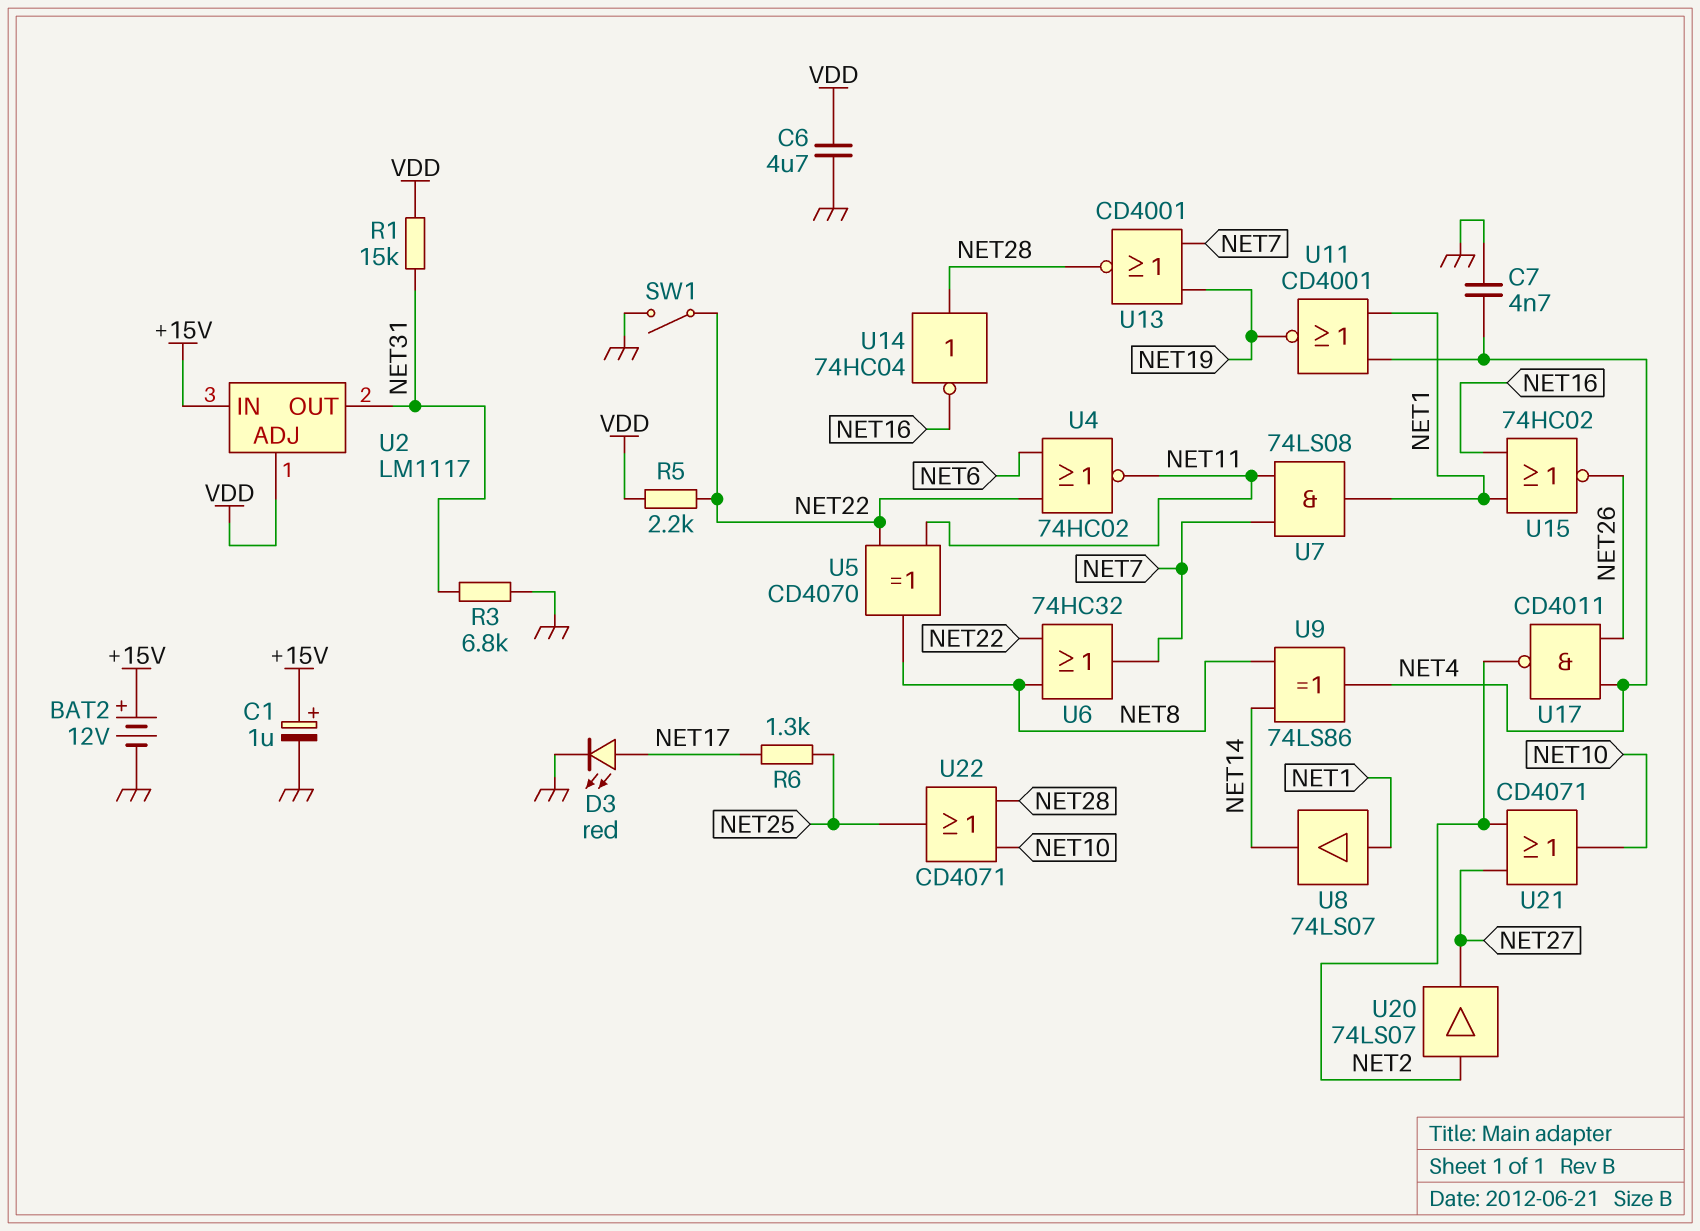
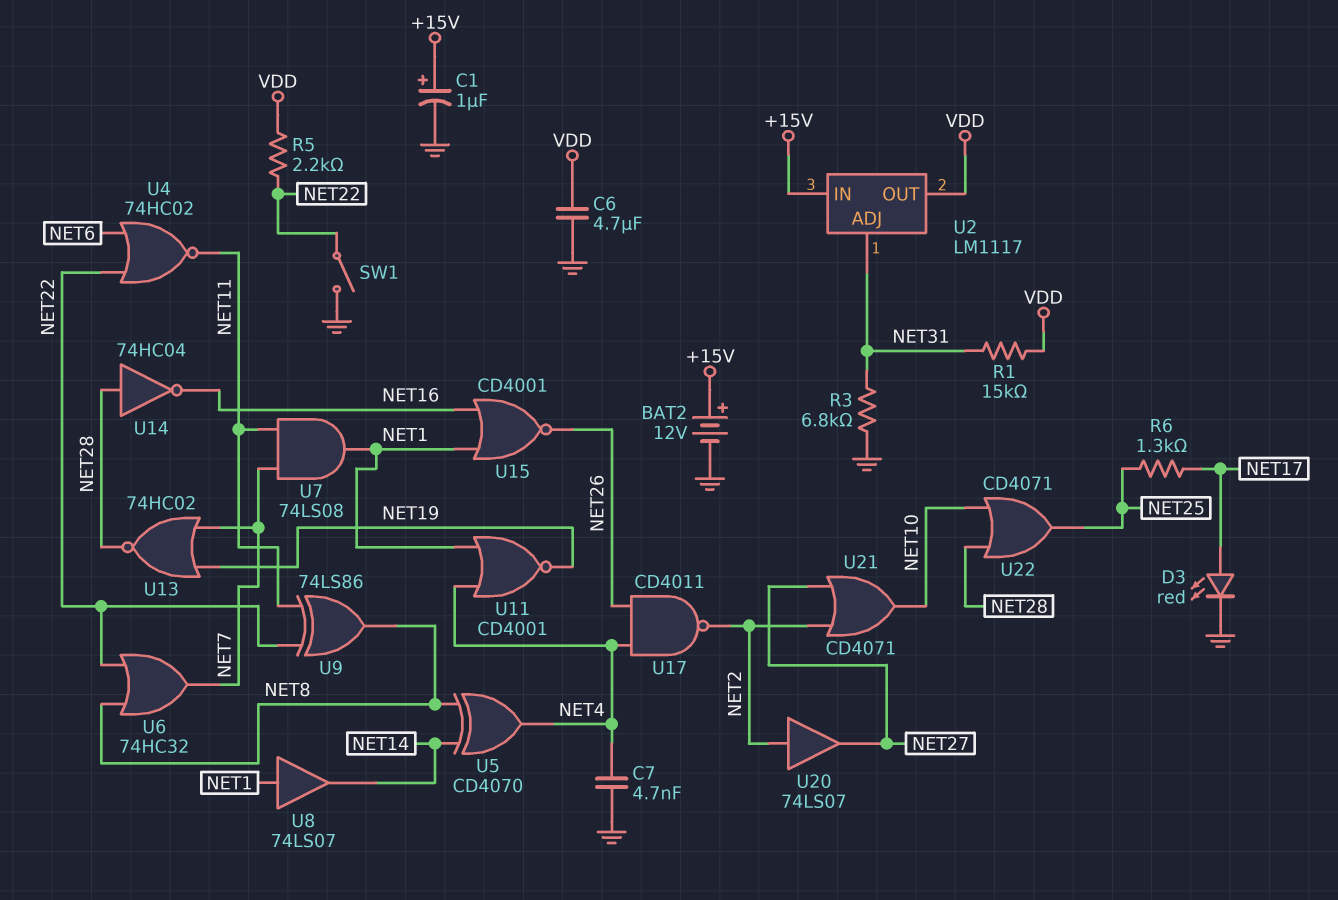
U2 pin ADJ: VDD -> NET31
U2 pin OUT: NET31 -> VDD
U5: XOR CD4070 (in NET11, in NET22, out NET8) -> XOR CD4070 (in NET8, in NET14, out NET4)
U9: XOR 74LS86 (in NET8, in NET14, out NET4) -> XOR 74LS86 (in NET11, in NET22, out NET8)
U13: NOR CD4001 (in NET7, in NET19, out NET28) -> NOR 74HC02 (in NET7, in NET19, out NET28)
U15: NOR 74HC02 (in NET1, in NET16, out NET26) -> NOR CD4001 (in NET1, in NET16, out NET26)

